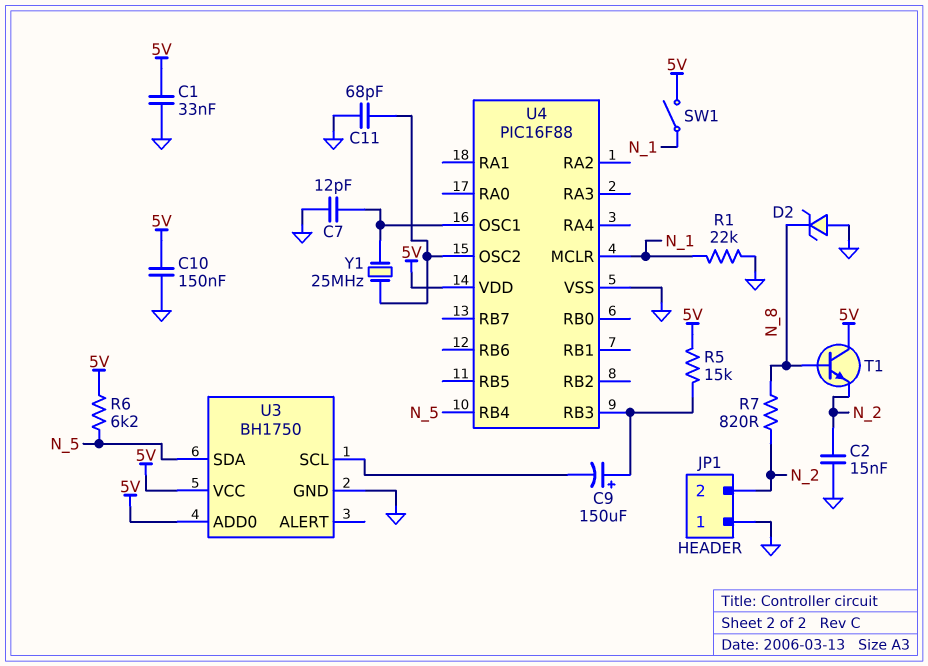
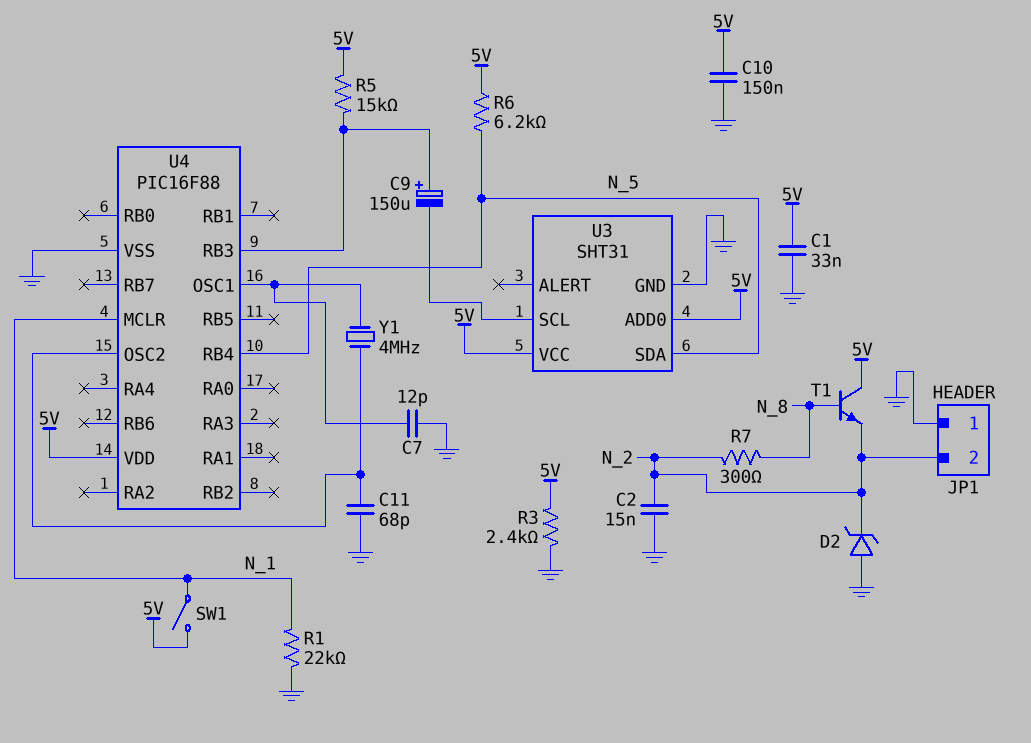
D2: zener (A GND, K N_8) -> zener (A GND, K N_2)
R3: none -> 2.4k (5V, GND)
R7: 820 (N_2, N_8) -> 300 (N_2, N_8)
U3: BH1750 -> SHT31
Y1: 25MHz (U4/OSC1, U4/OSC2) -> 4MHz (U4/OSC1, U4/OSC2)

